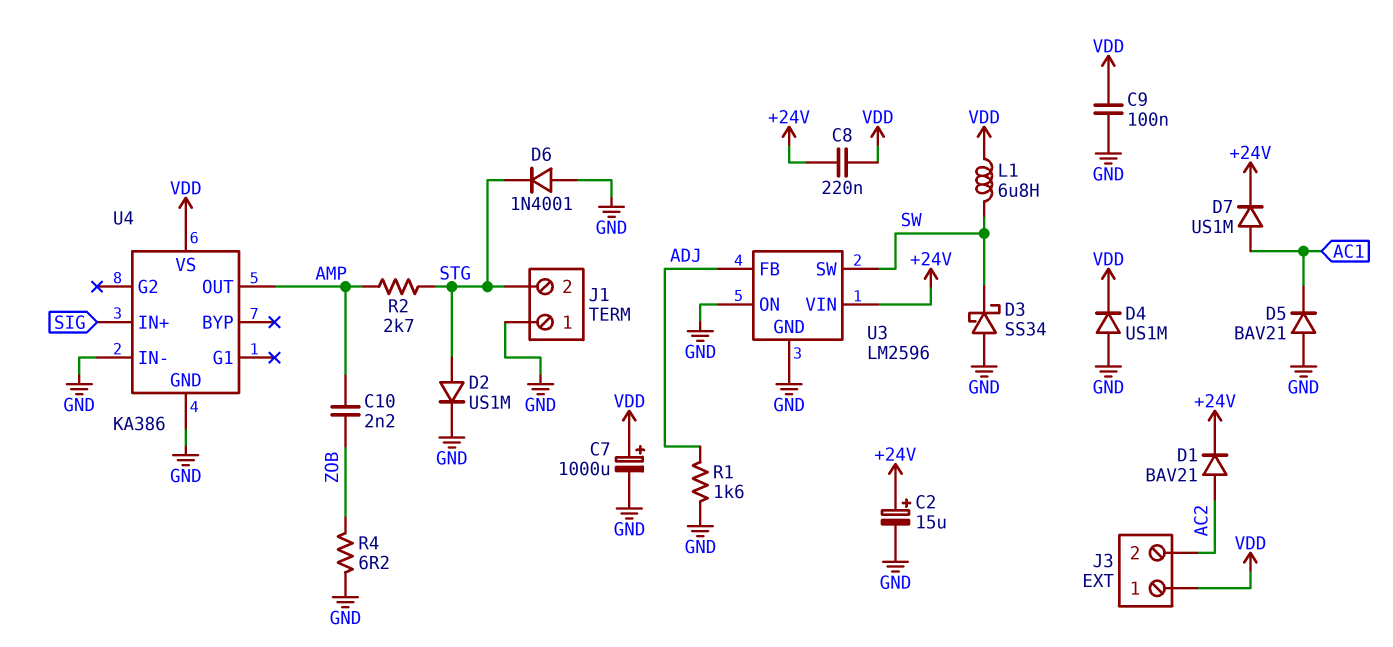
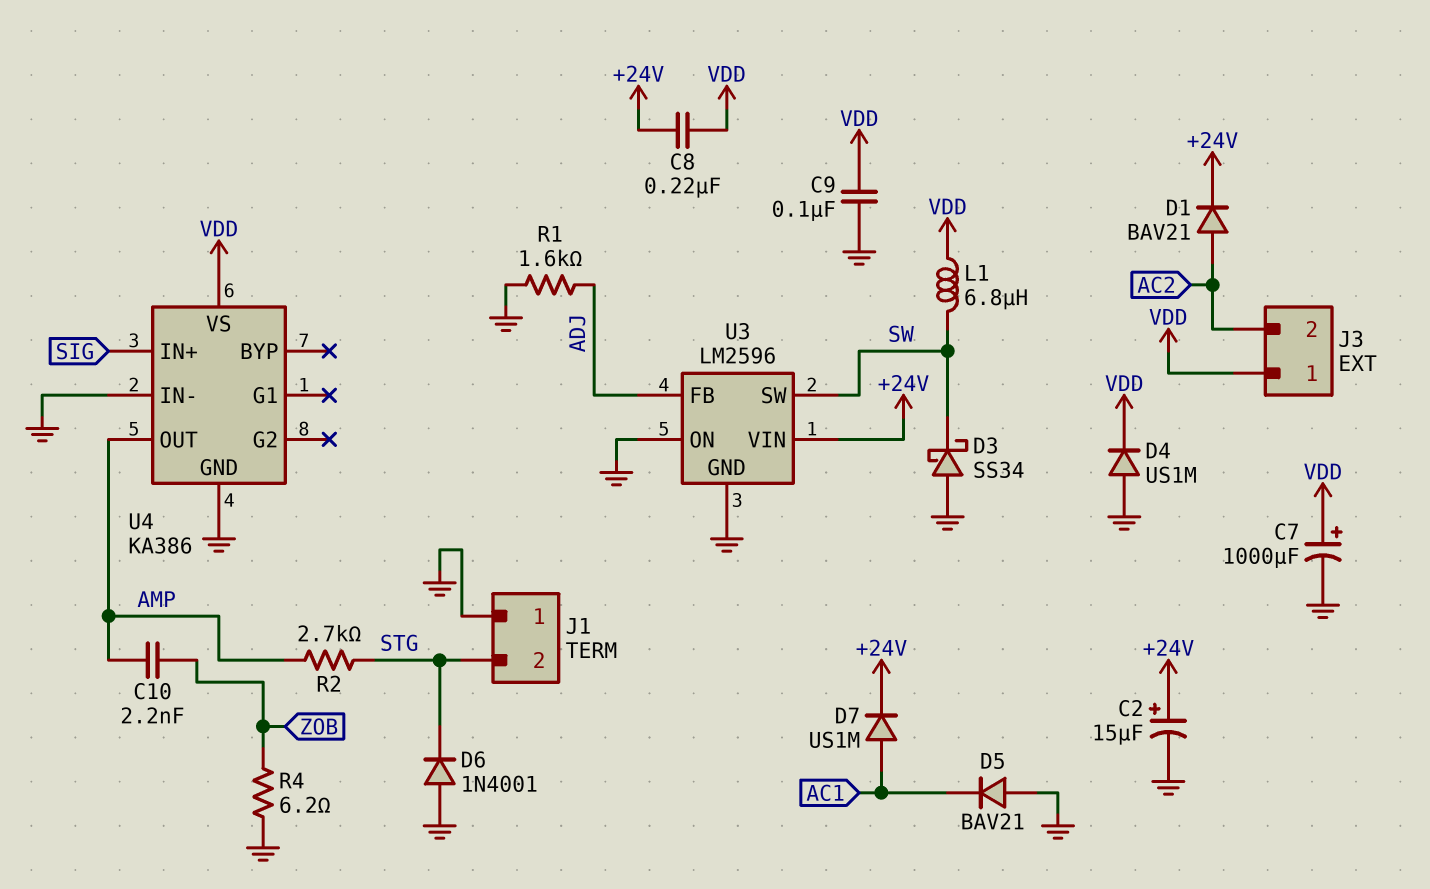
D2: diode US1M (A STG, K GND) -> none

